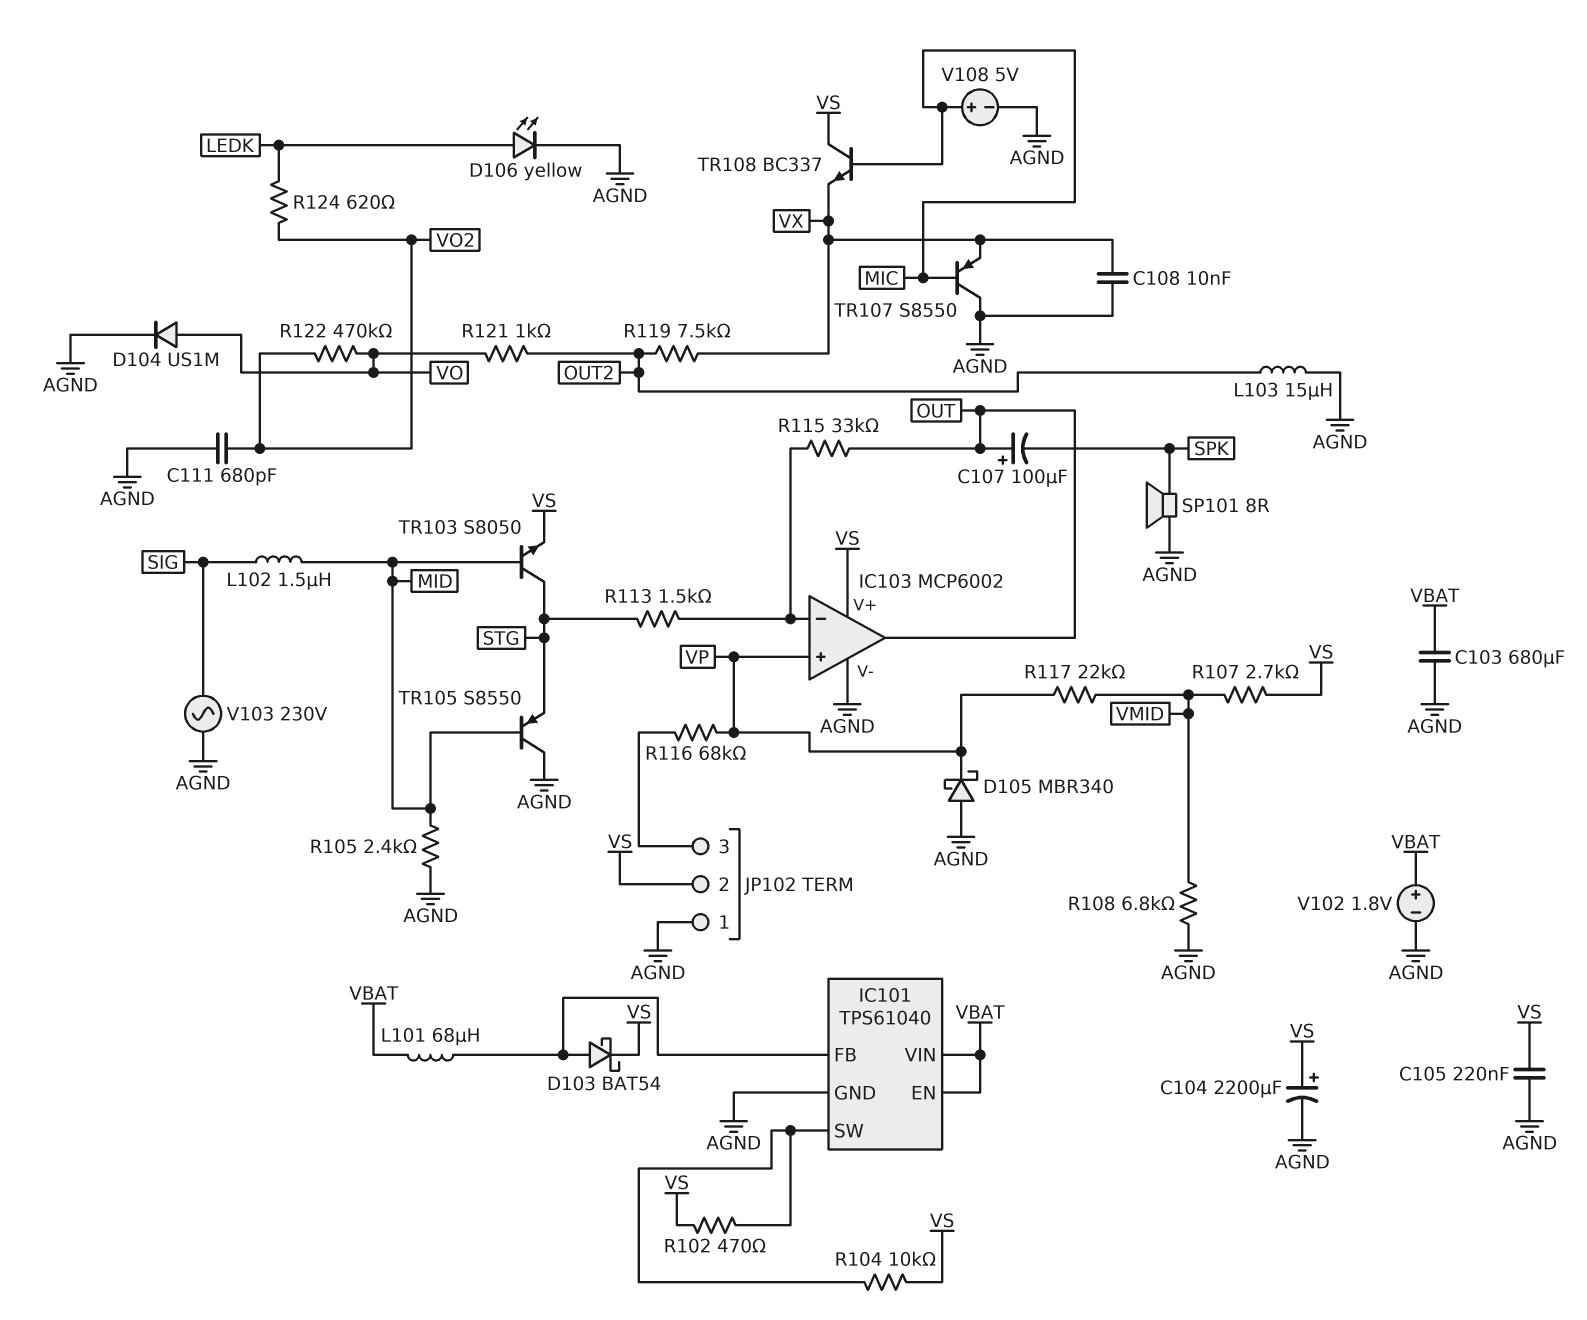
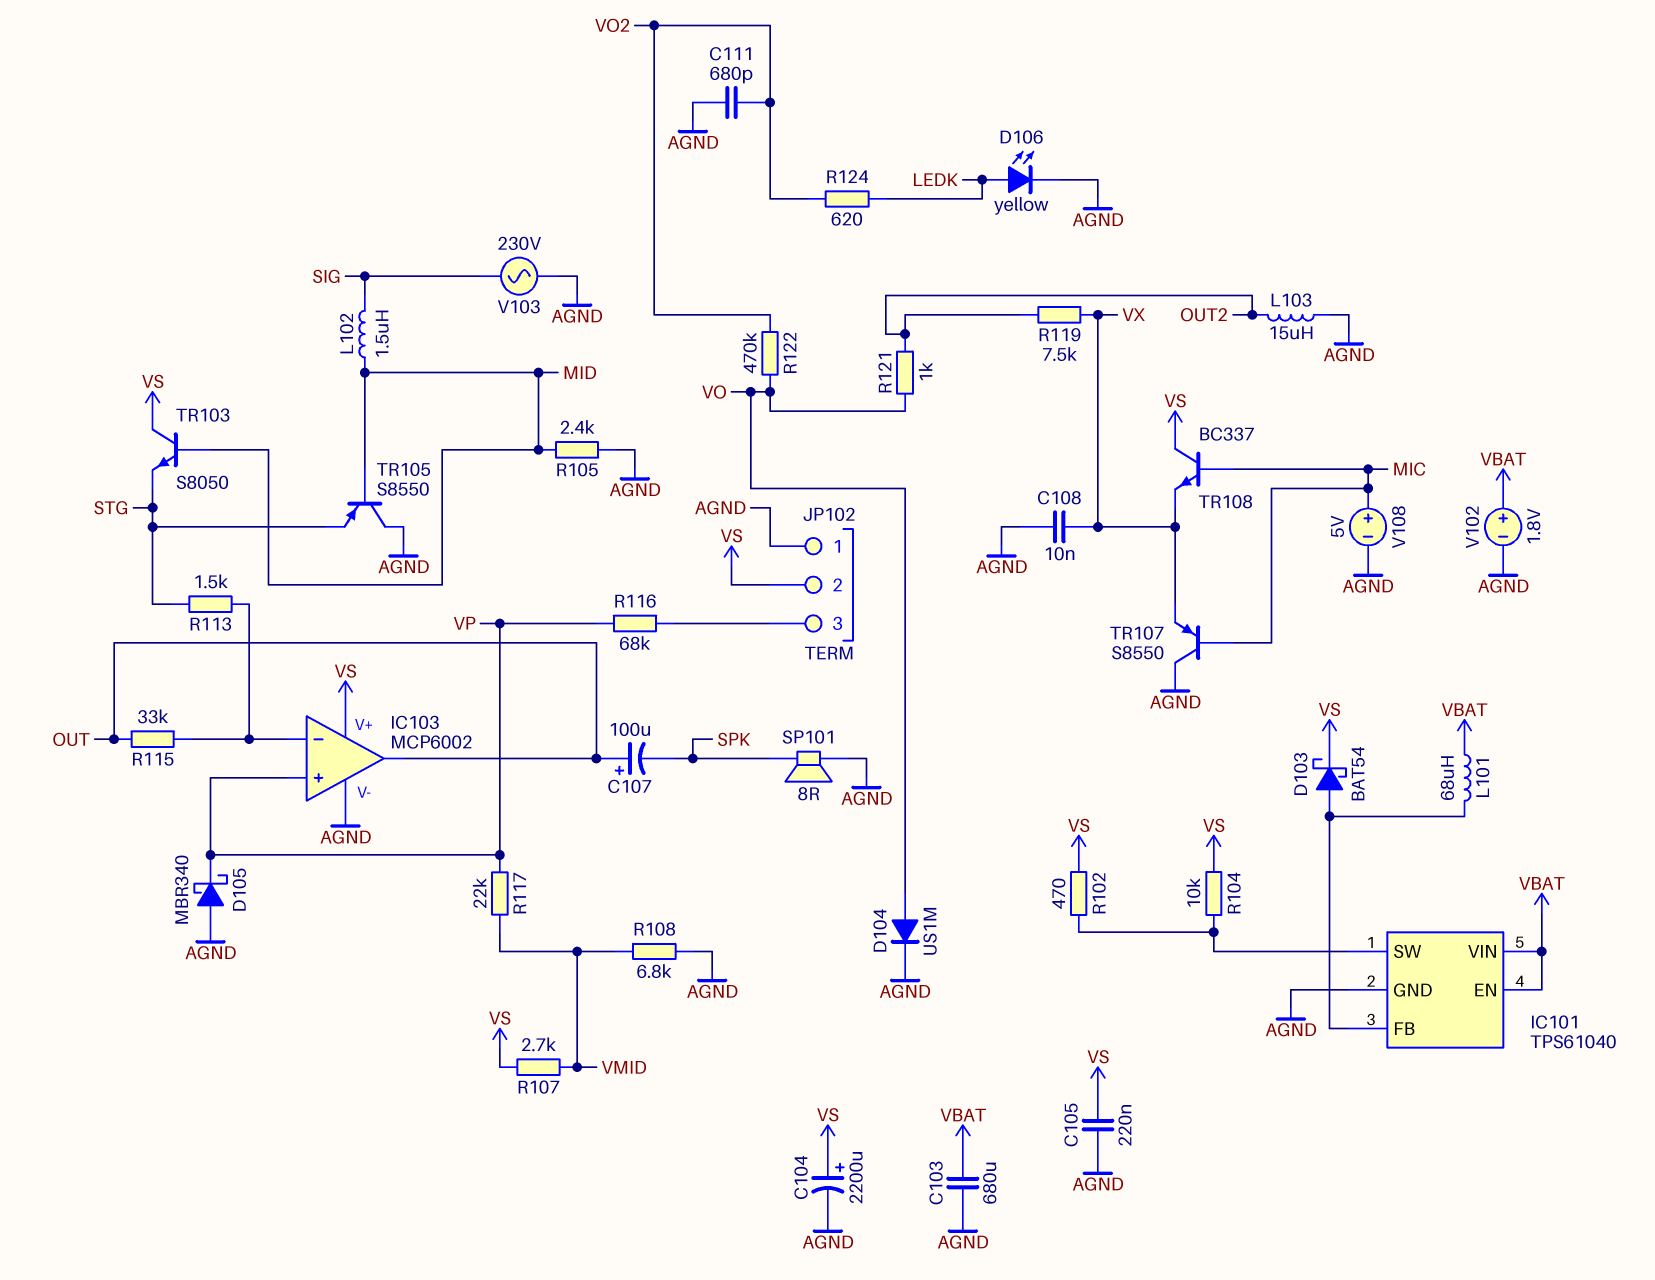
TR103: NPN S8050 (B MID, C STG, E VS) -> NPN S8050 (B MID, C VS, E STG)

